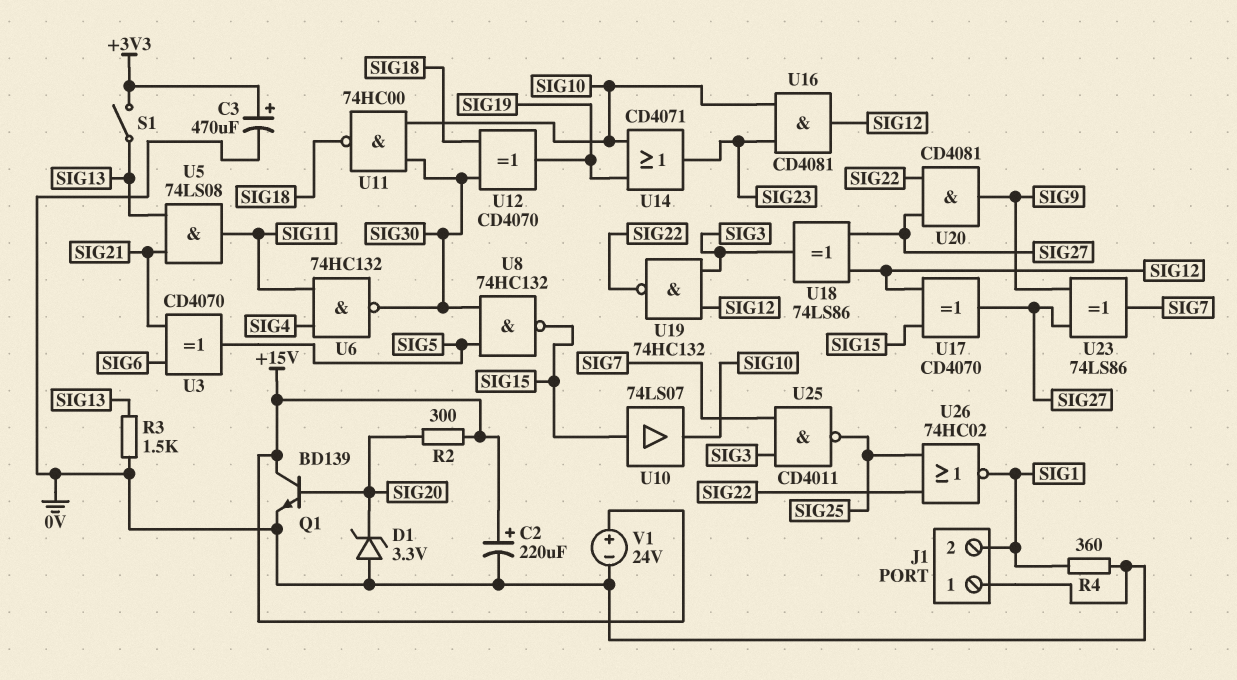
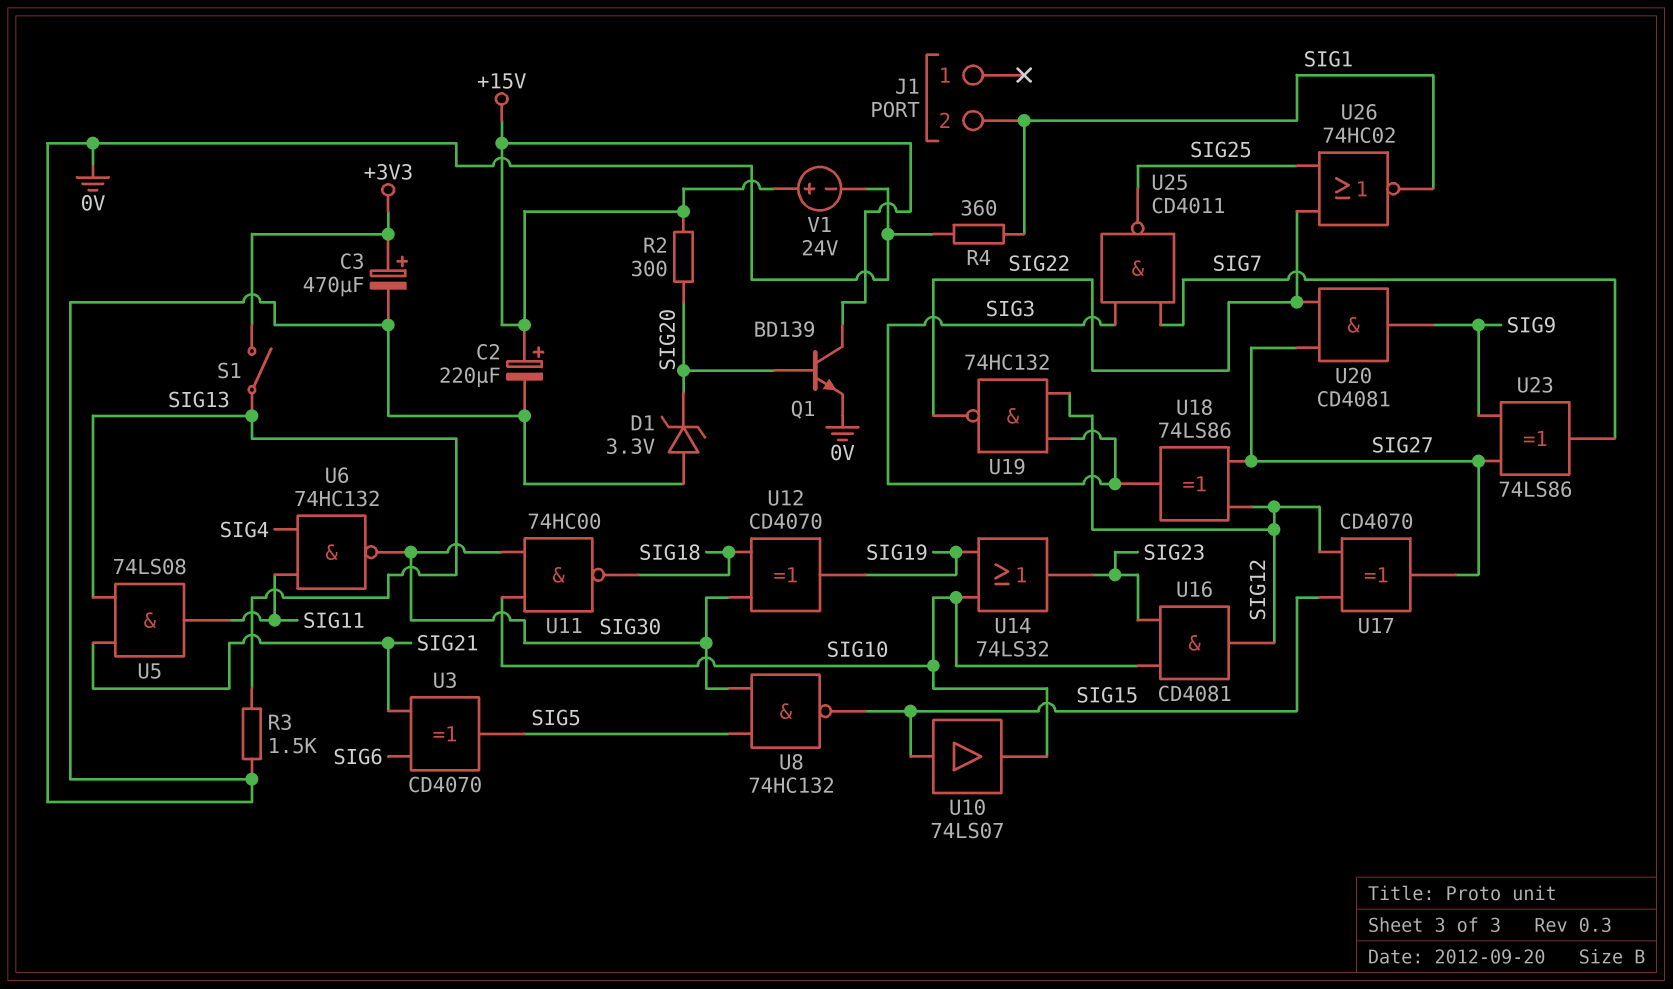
J1 pin 1: 0V -> none
U14: OR CD4071 (in SIG10, in SIG19, out SIG23) -> OR 74LS32 (in SIG10, in SIG19, out SIG23)

